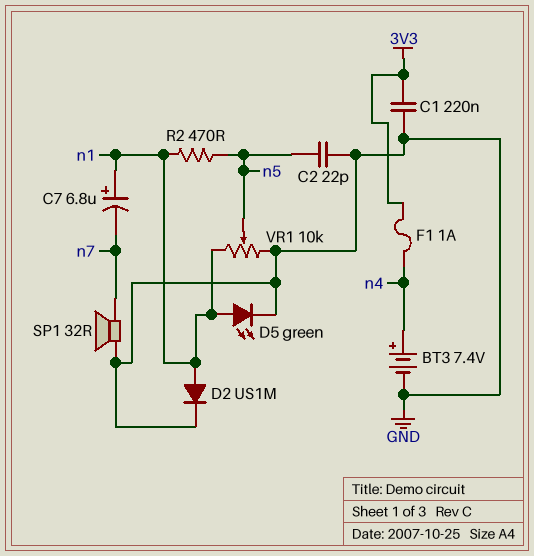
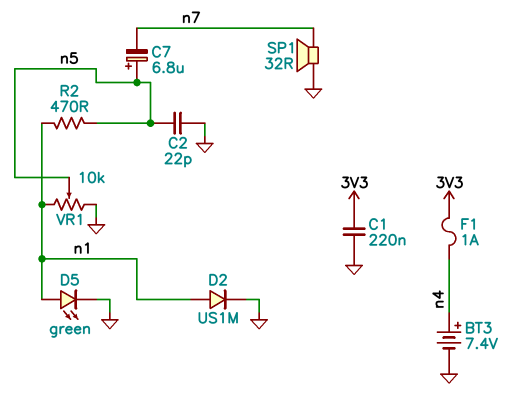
C7: 6.8uF (plus n1, minus n7) -> 6.8uF (plus n5, minus n7)

